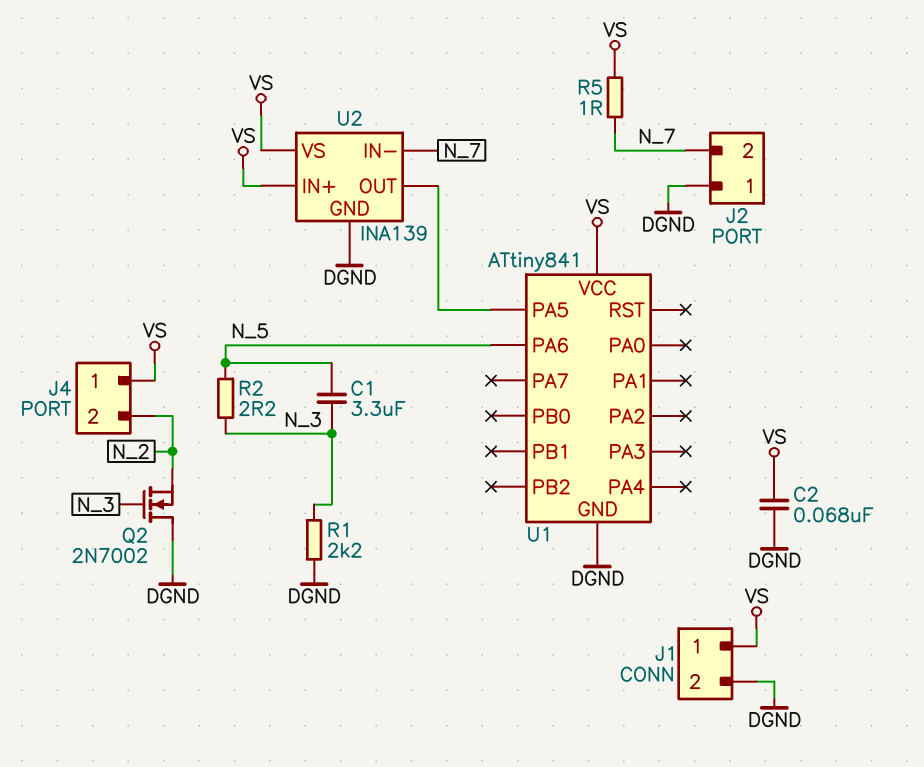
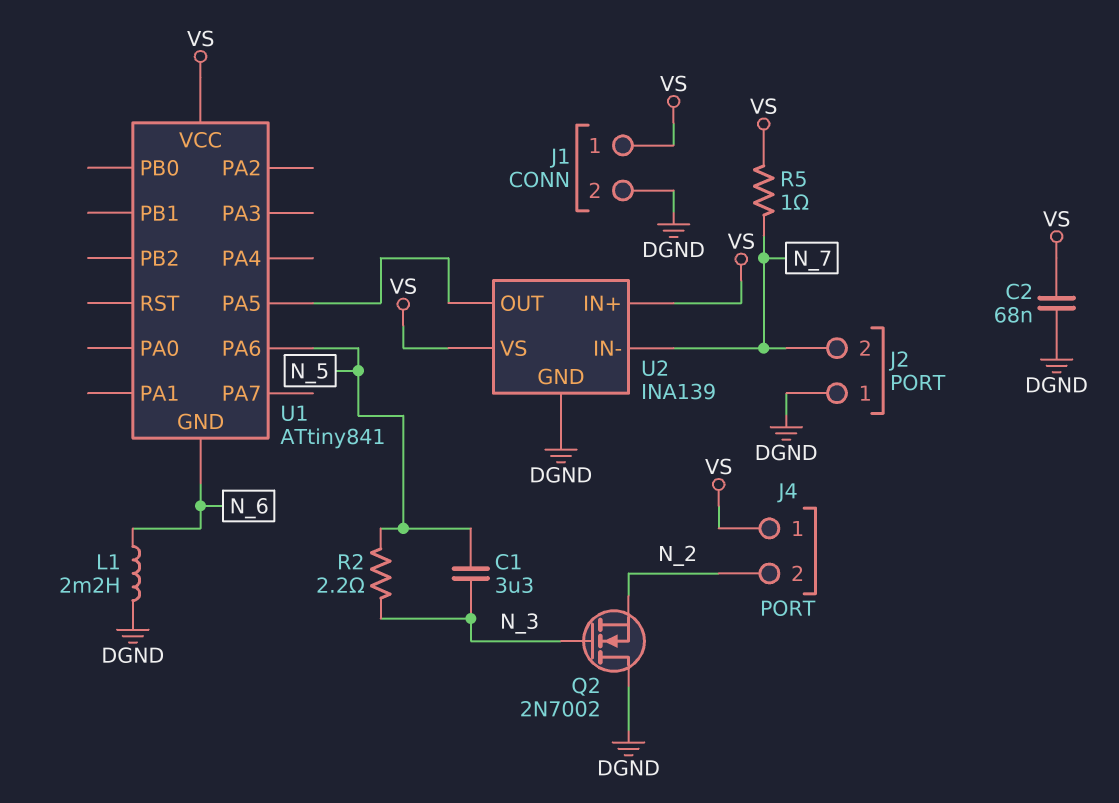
L1: none -> 2.2mH (DGND, N_6)
R1: 2.2k (DGND, N_3) -> none
U1 pin GND: DGND -> N_6

